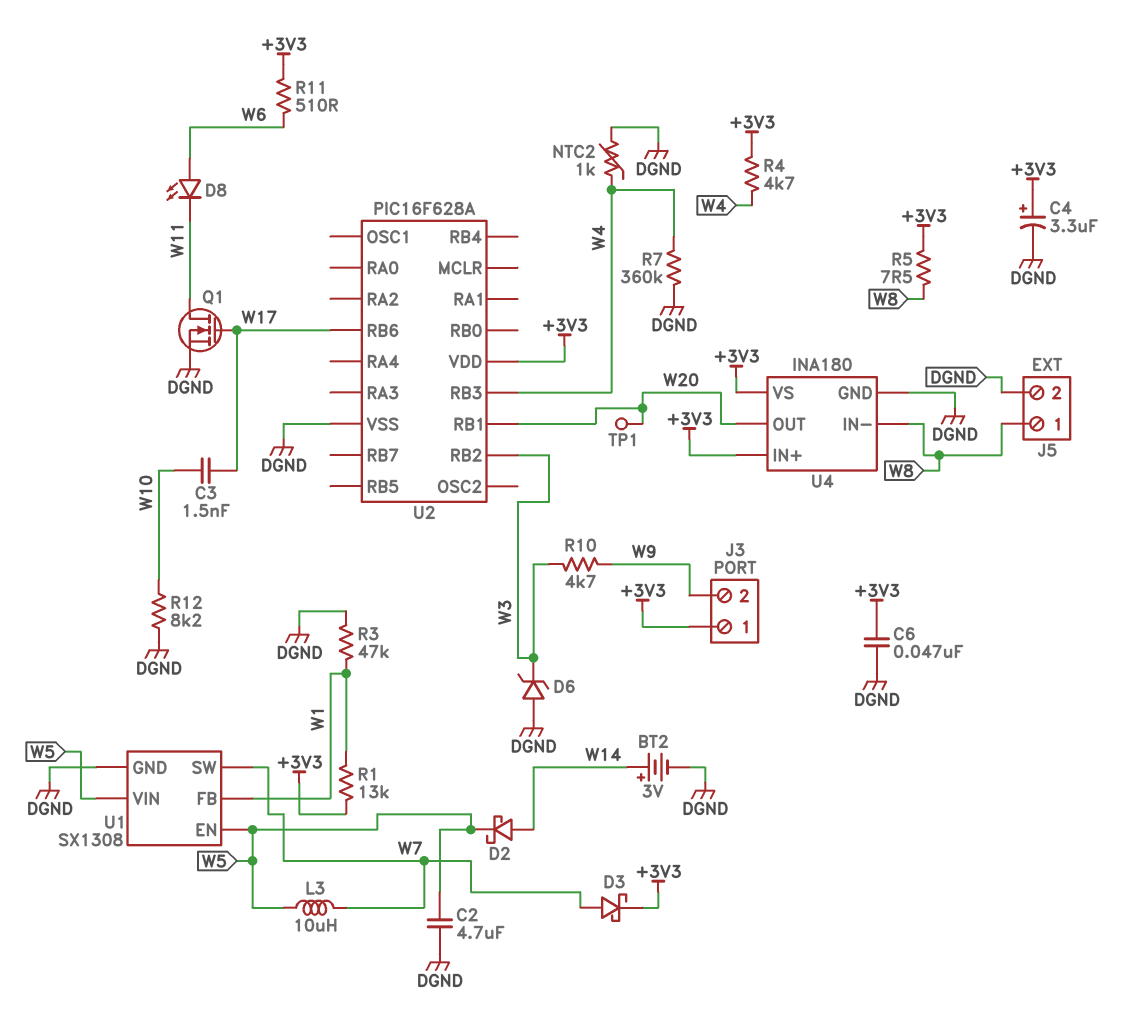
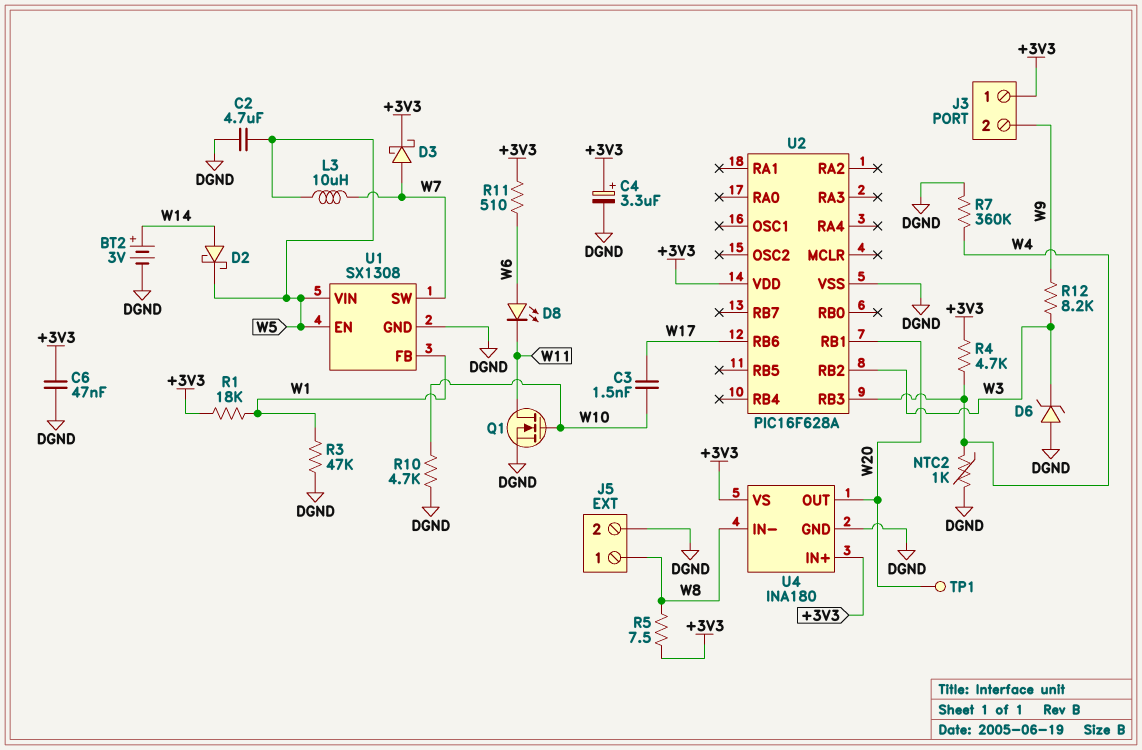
Q1: NMOS (G W17, D W11, S DGND) -> NMOS (G W10, D W11, S DGND)
R1: 13k (+3V3, W1) -> 18k (+3V3, W1)
R10: 4.7k (W3, W9) -> 4.7k (DGND, W10)
R12: 8.2k (DGND, W10) -> 8.2k (W3, W9)

